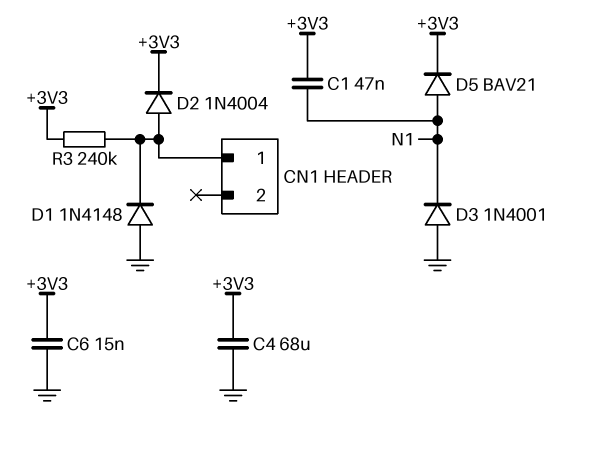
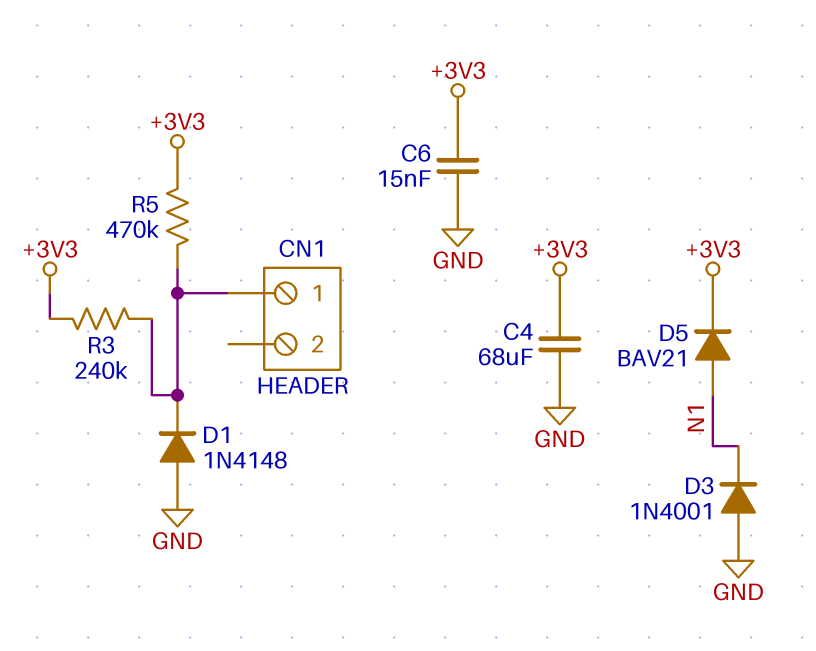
C1: 47nF (+3V3, N1) -> none
D2: diode 1N4004 (A CN1/1, K +3V3) -> none
R5: none -> 470k (+3V3, CN1/1)

